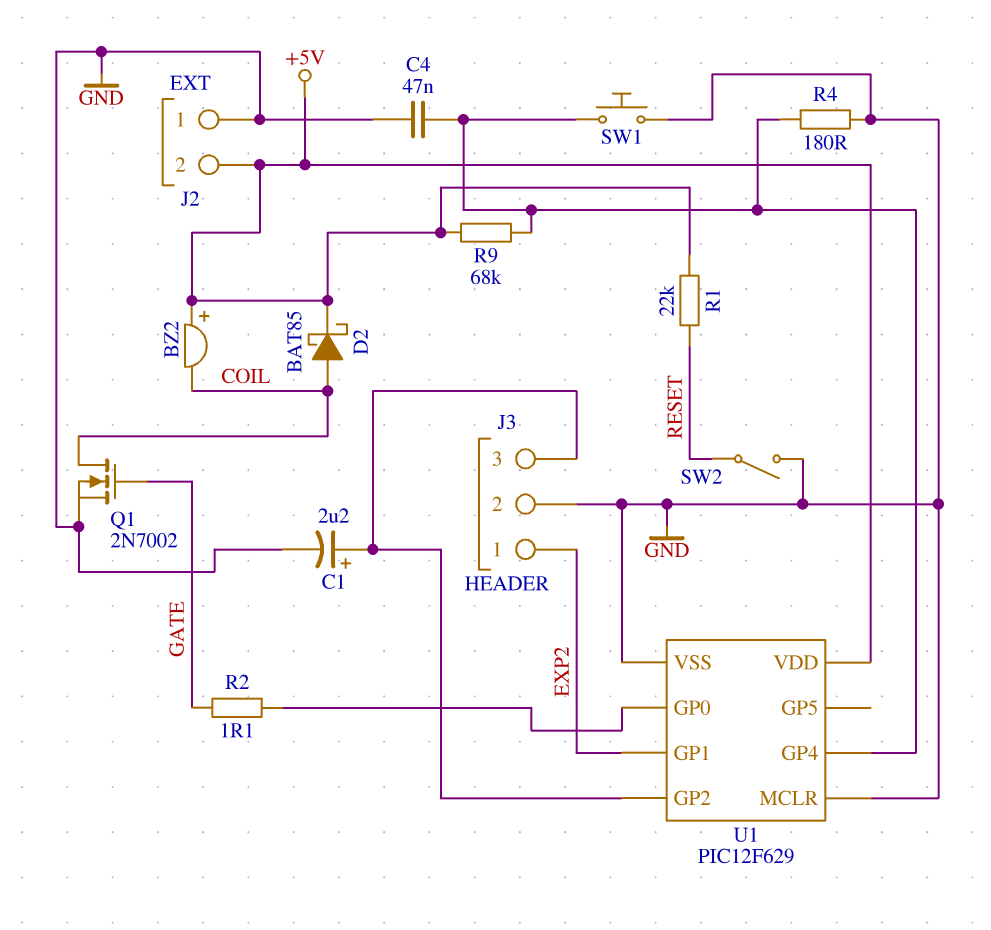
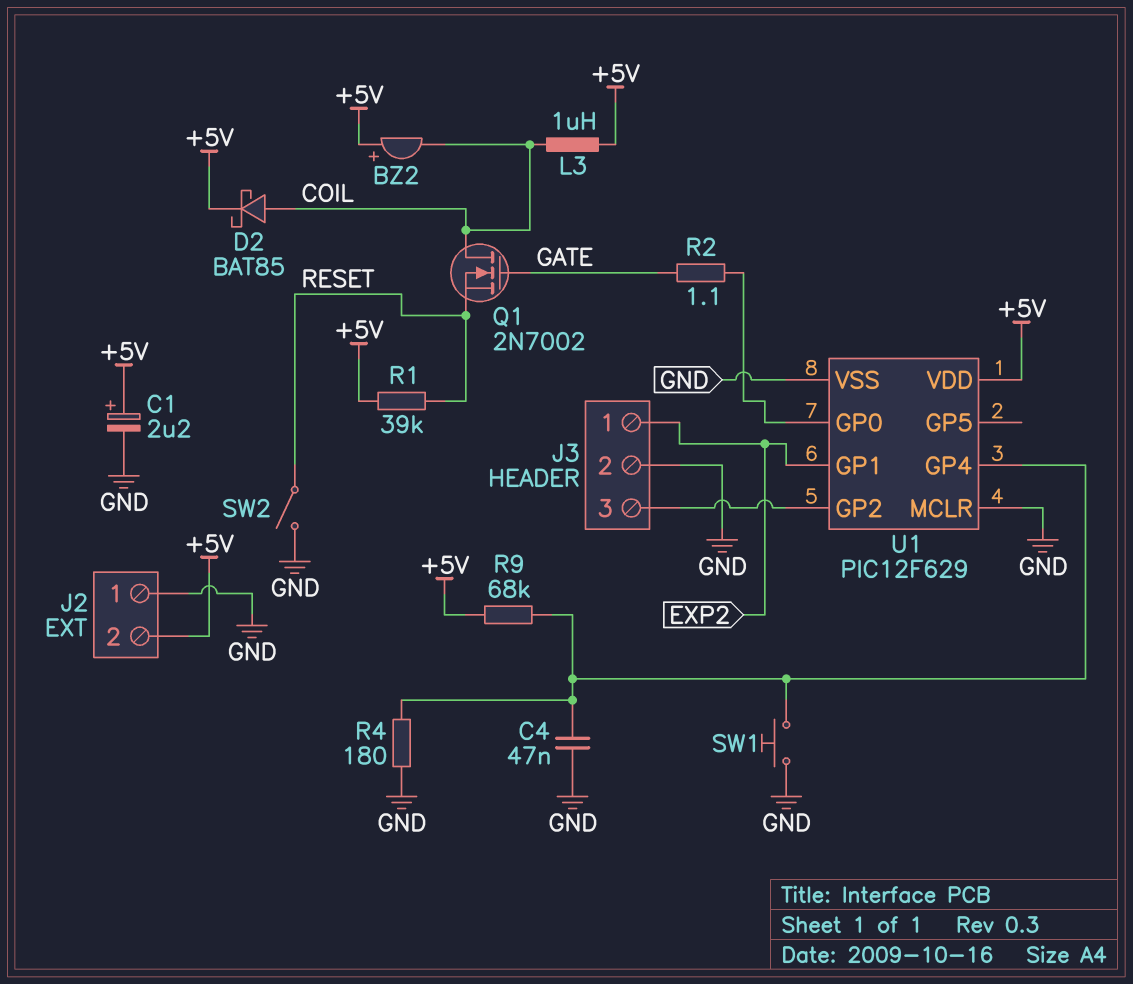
C1: 2.2uF (plus J3/3, minus GND) -> 2.2uF (plus +5V, minus GND)
L3: none -> 1uH (+5V, COIL)
Q1: NMOS 2N7002 (G GATE, D COIL, S GND) -> NMOS 2N7002 (G GATE, D COIL, S RESET)
R1: 22k (+5V, RESET) -> 39k (+5V, RESET)

